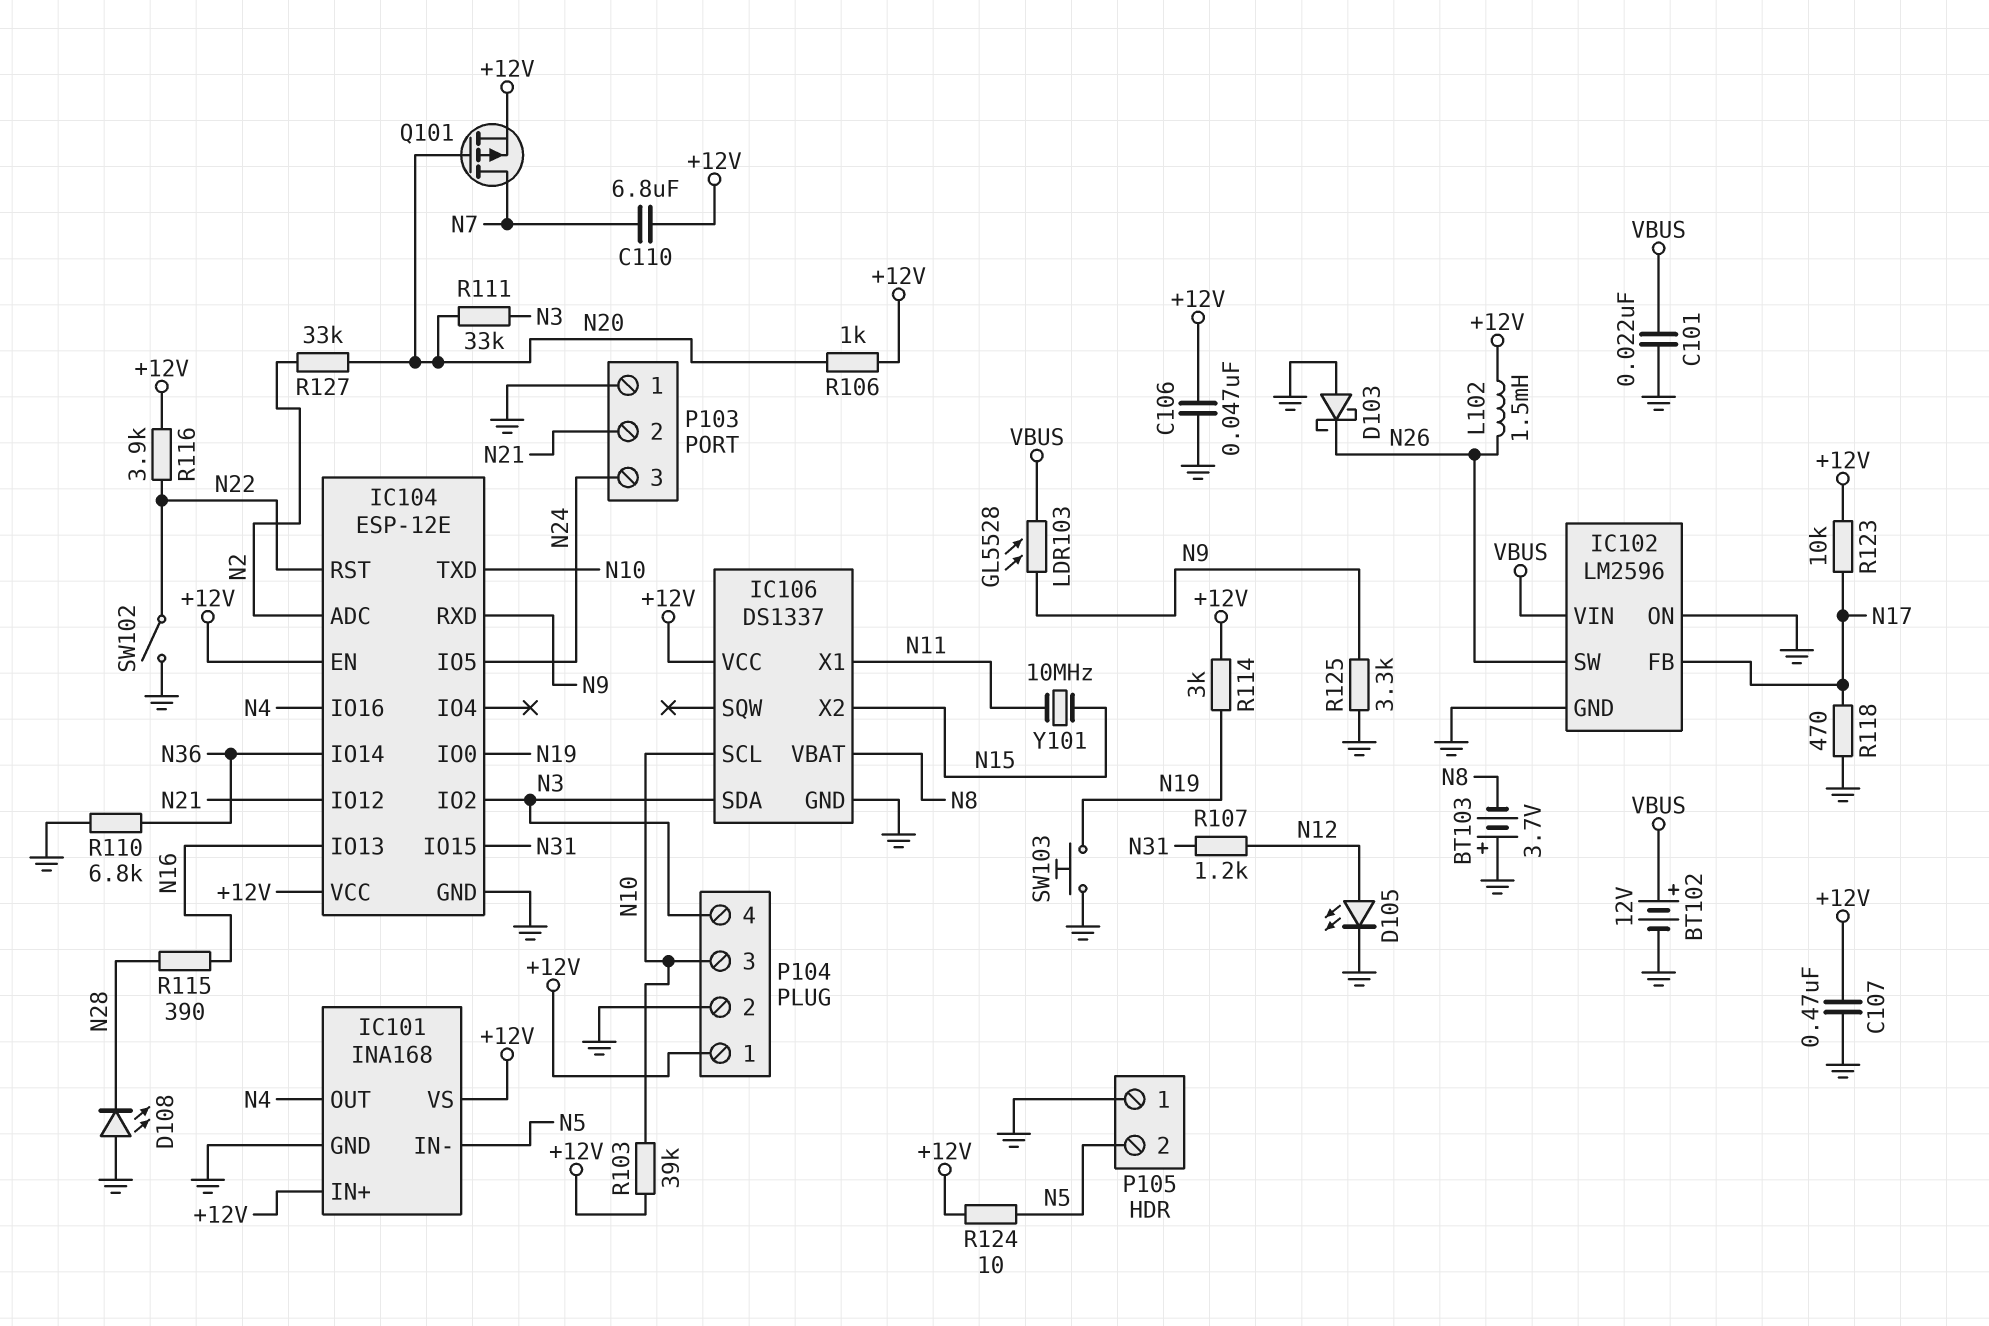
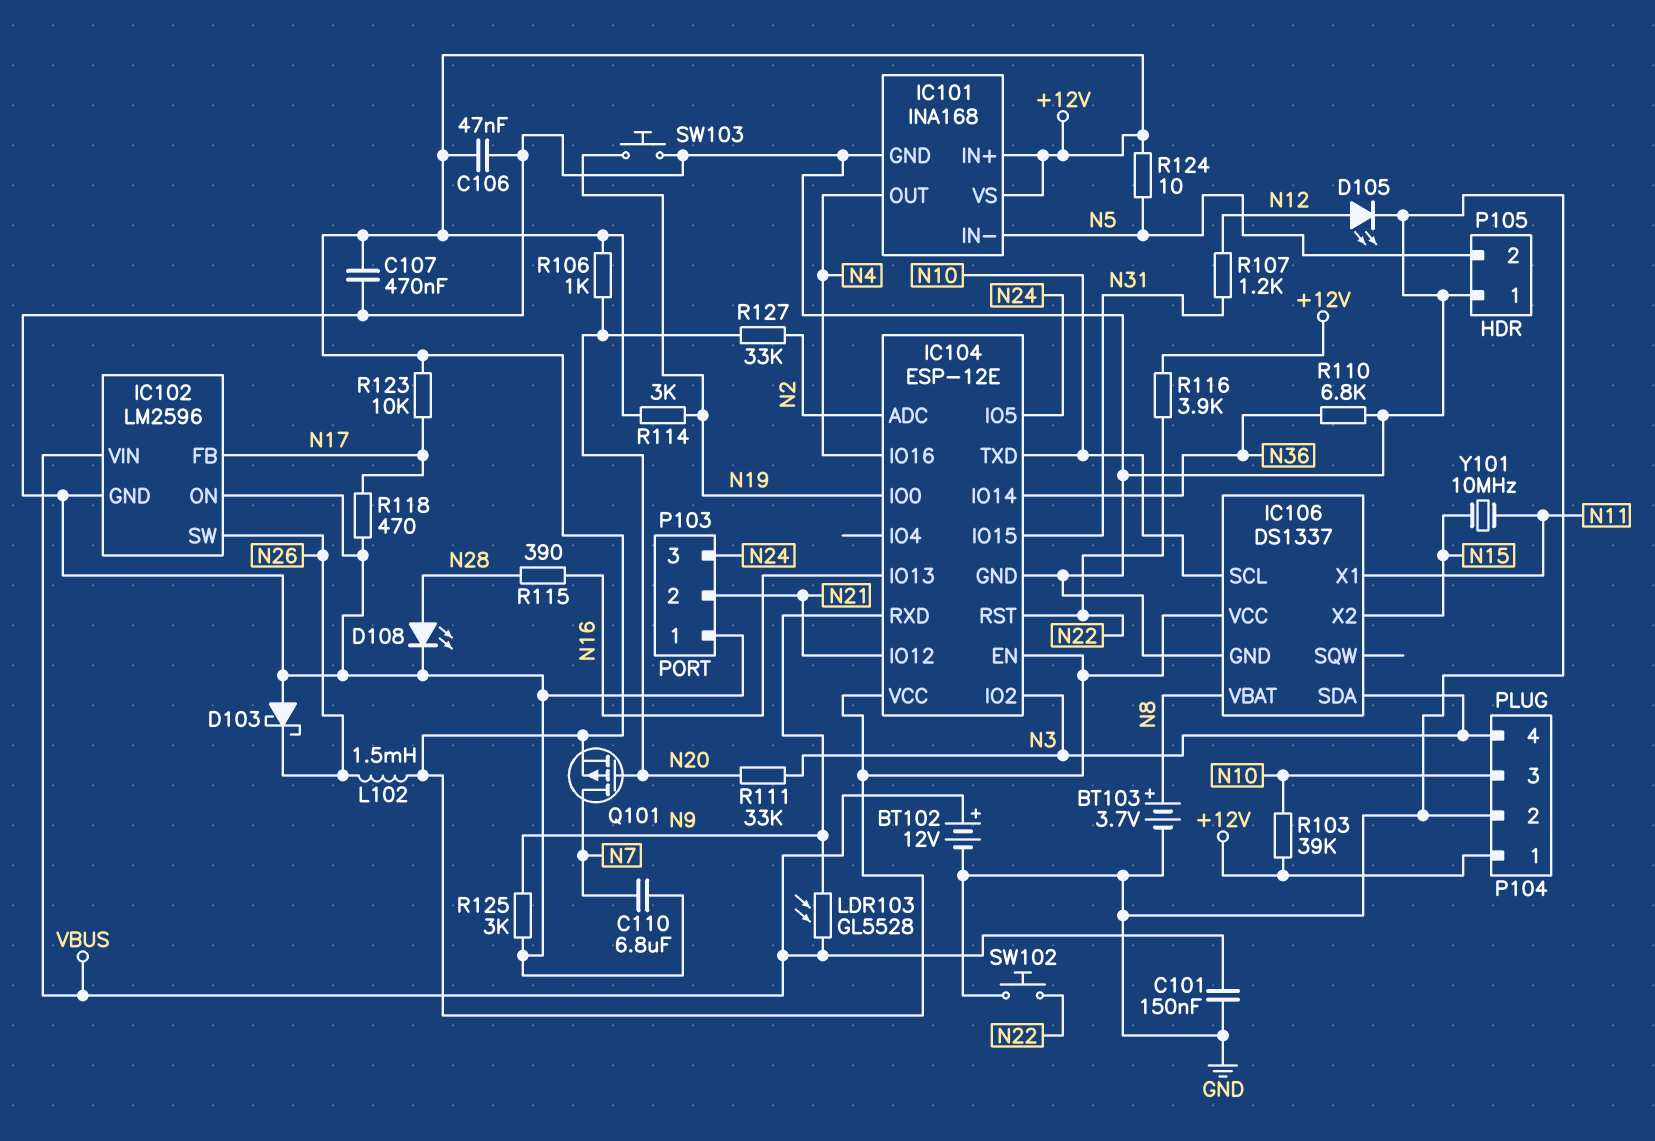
BT103: 3.7V (plus GND, minus N8) -> 3.7V (plus N8, minus GND)
C101: 22nF (GND, VBUS) -> 150nF (GND, VBUS)
C110: 6.8uF (+12V, N7) -> 6.8uF (GND, N7)
D108: LED (A GND, K N28) -> LED (A N28, K GND)
R125: 3.3k (GND, N9) -> 3k (GND, N9)
SW102: switch (GND, N22) -> button (GND, N22)

